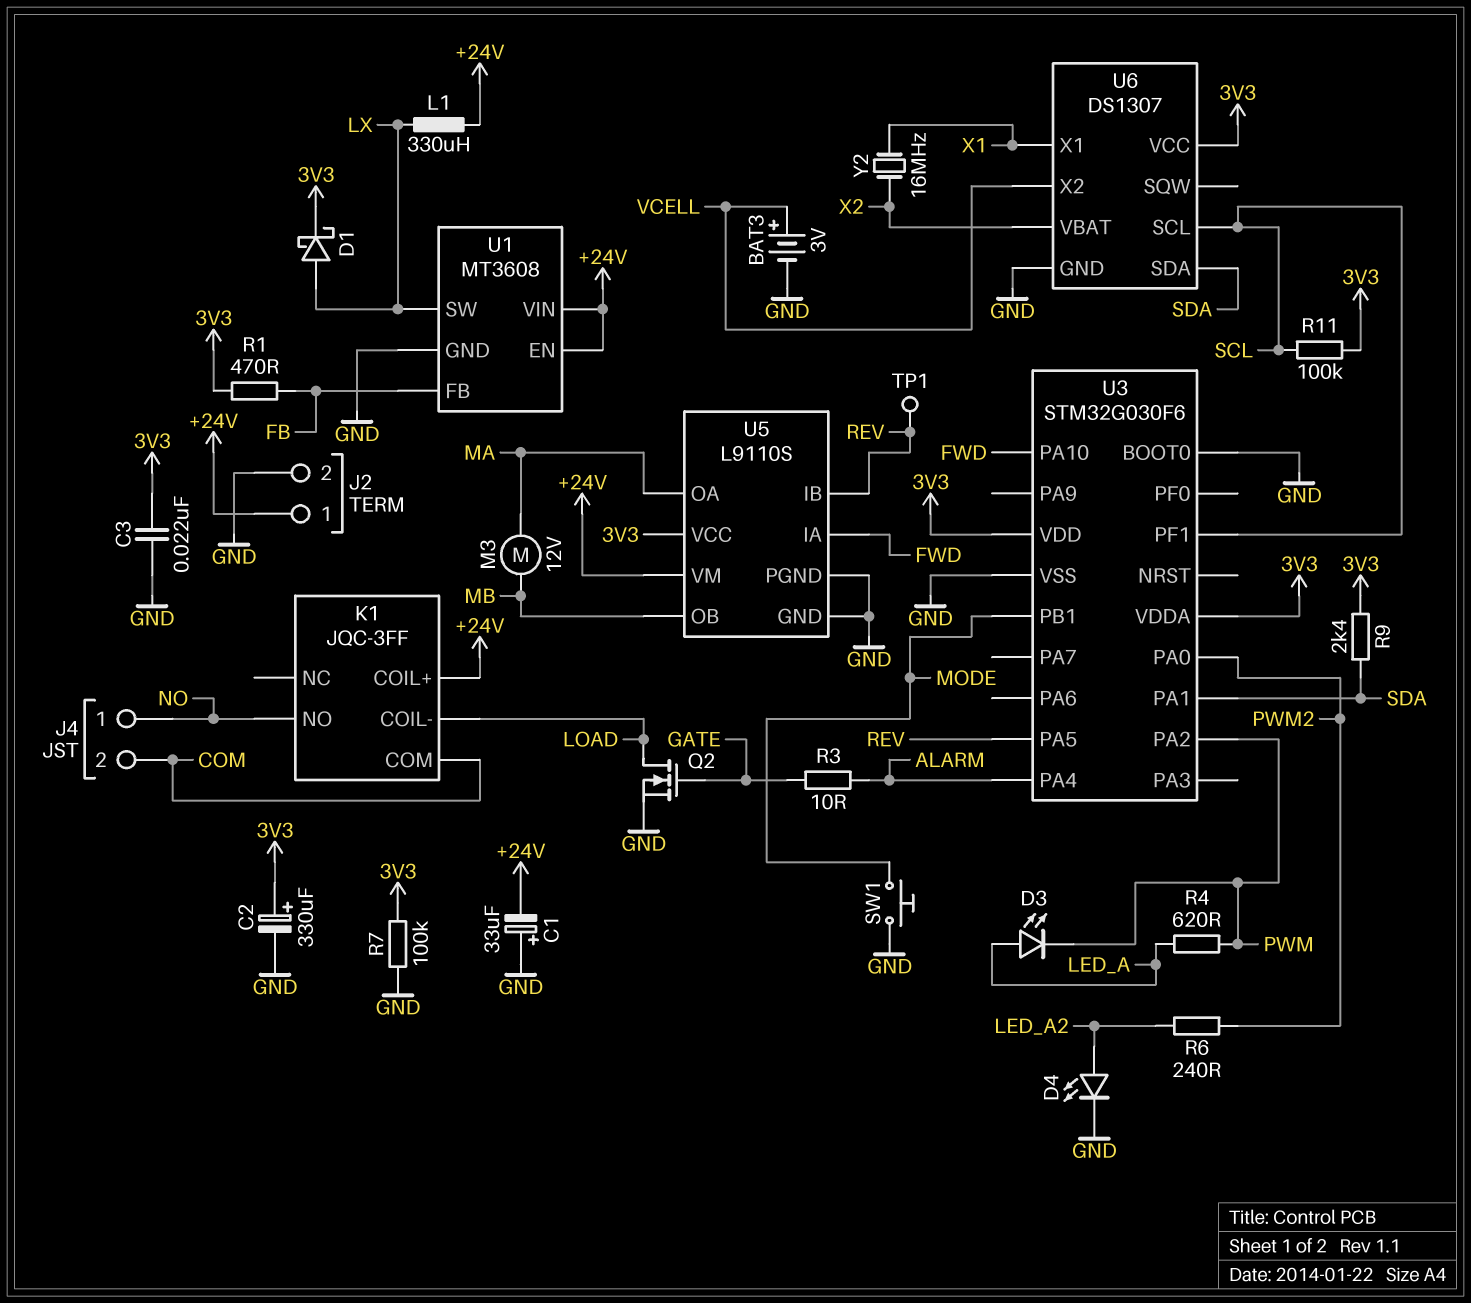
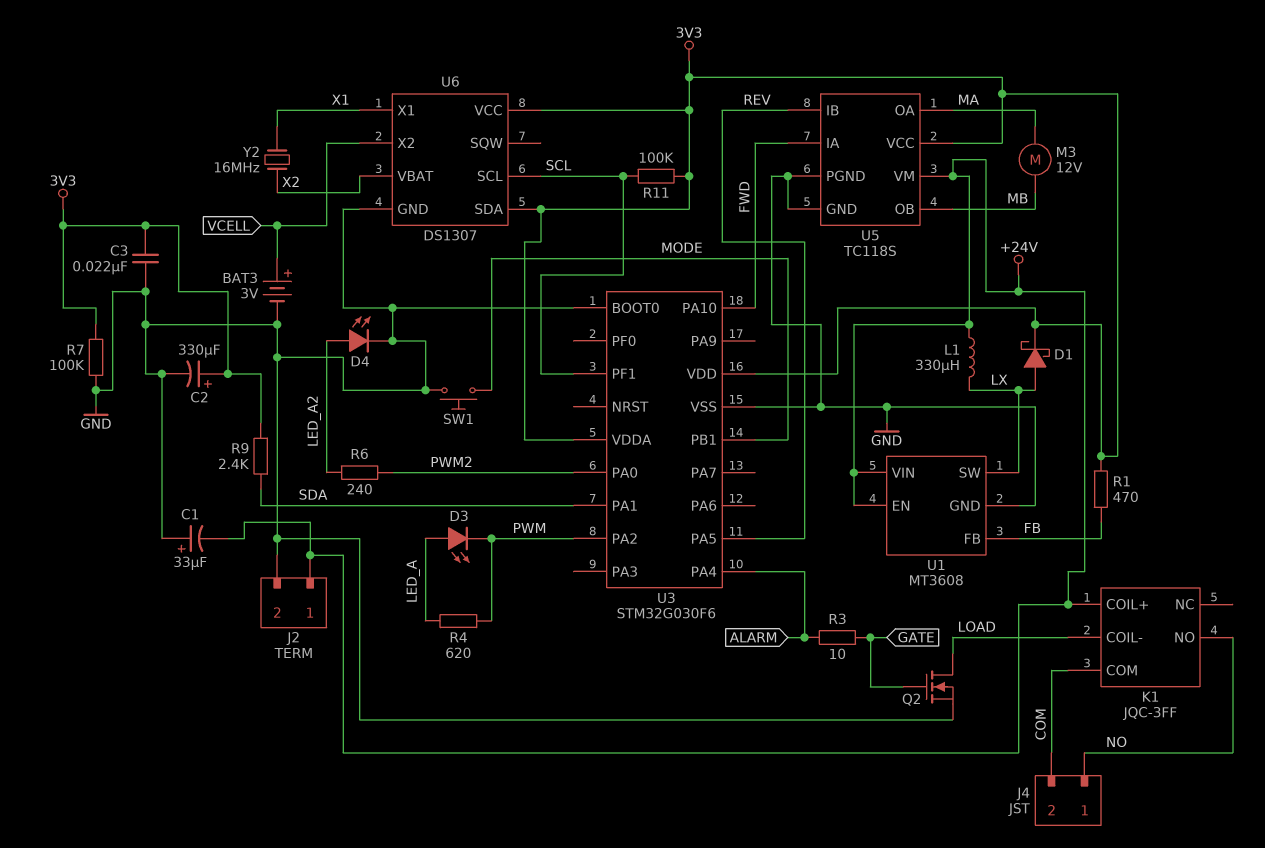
TP1: test point (REV) -> none
U5: L9110S -> TC118S
U6 pin SDA: SDA -> 3V3

